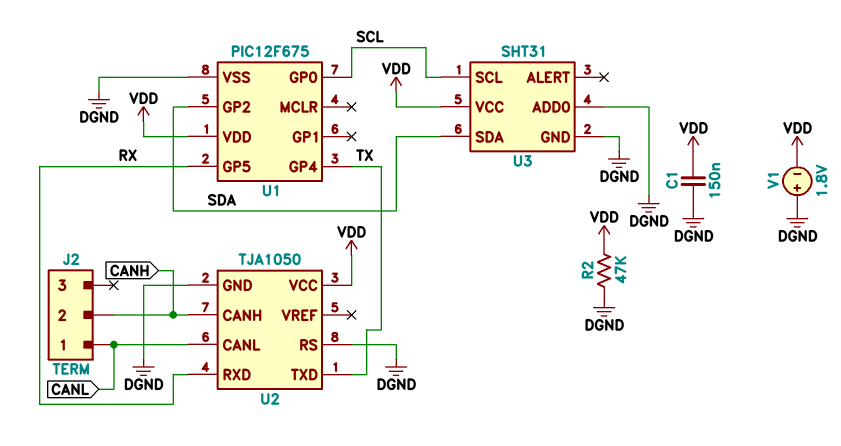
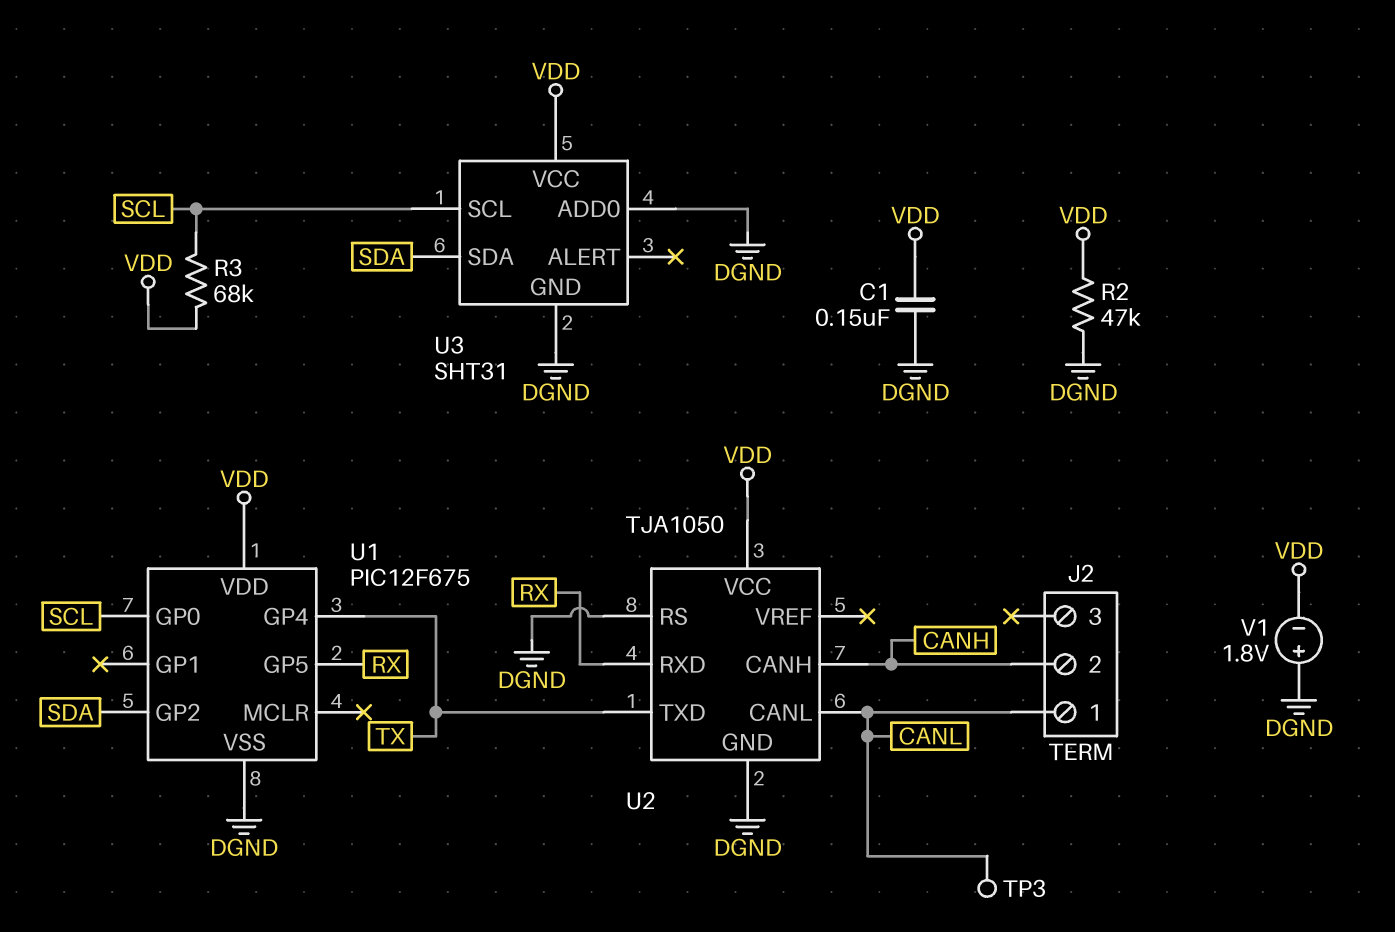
R3: none -> 68k (SCL, VDD)
TP3: none -> test point (CANL)

